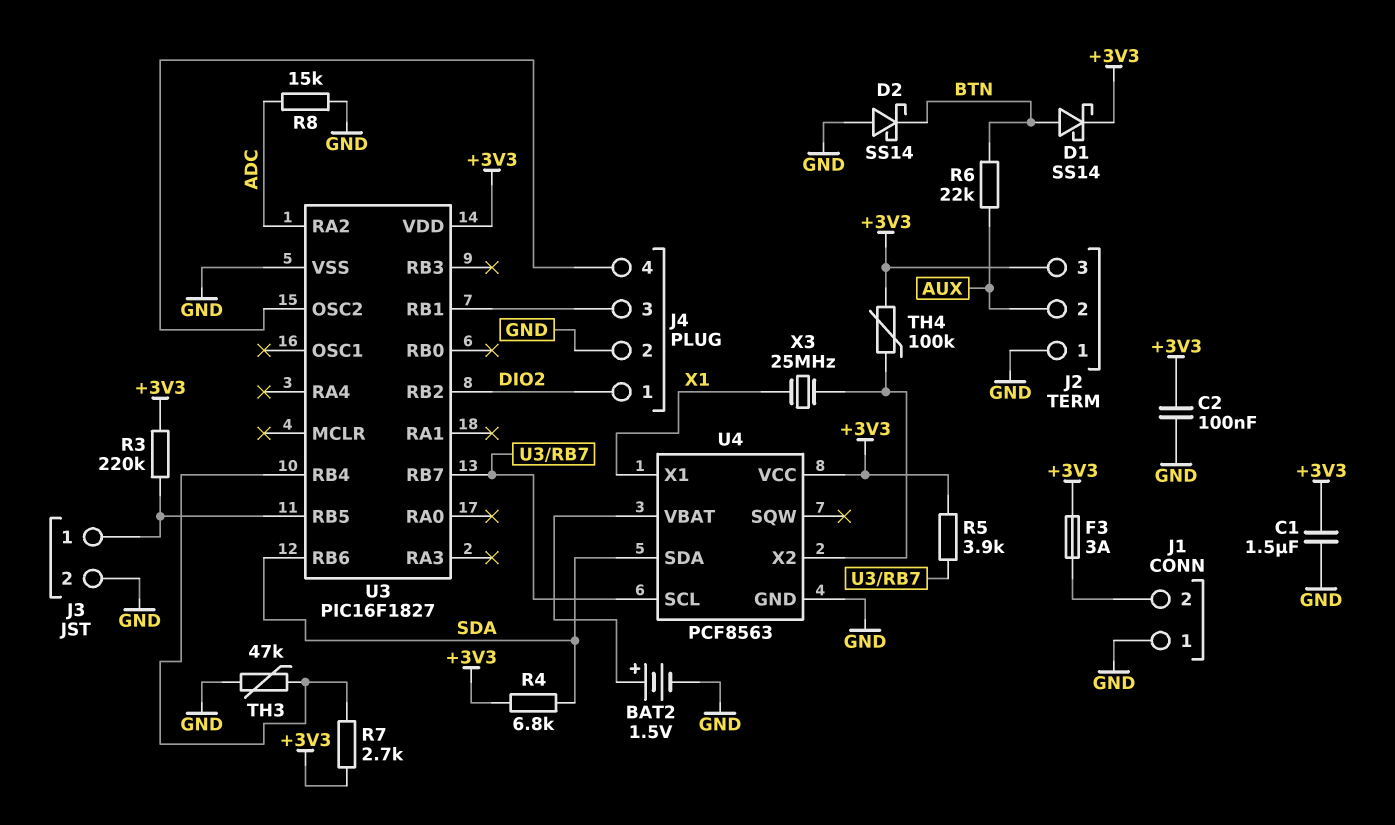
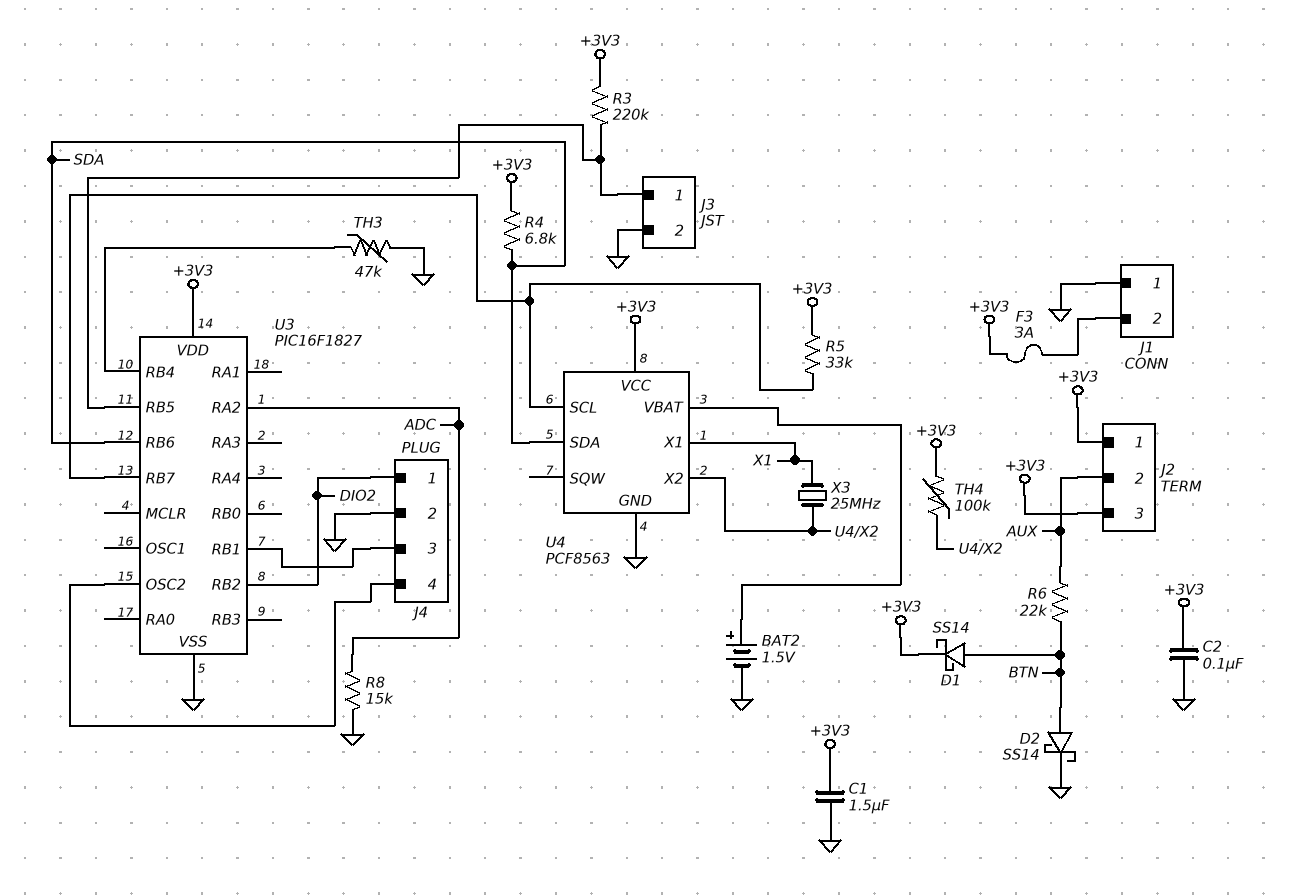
D2: schottky SS14 (A GND, K BTN) -> schottky SS14 (A BTN, K GND)
J2 pin 1: GND -> +3V3
R5: 3.9k (+3V3, U3/RB7) -> 33k (+3V3, U3/RB7)
R7: 2.7k (+3V3, U3/RB4) -> none

